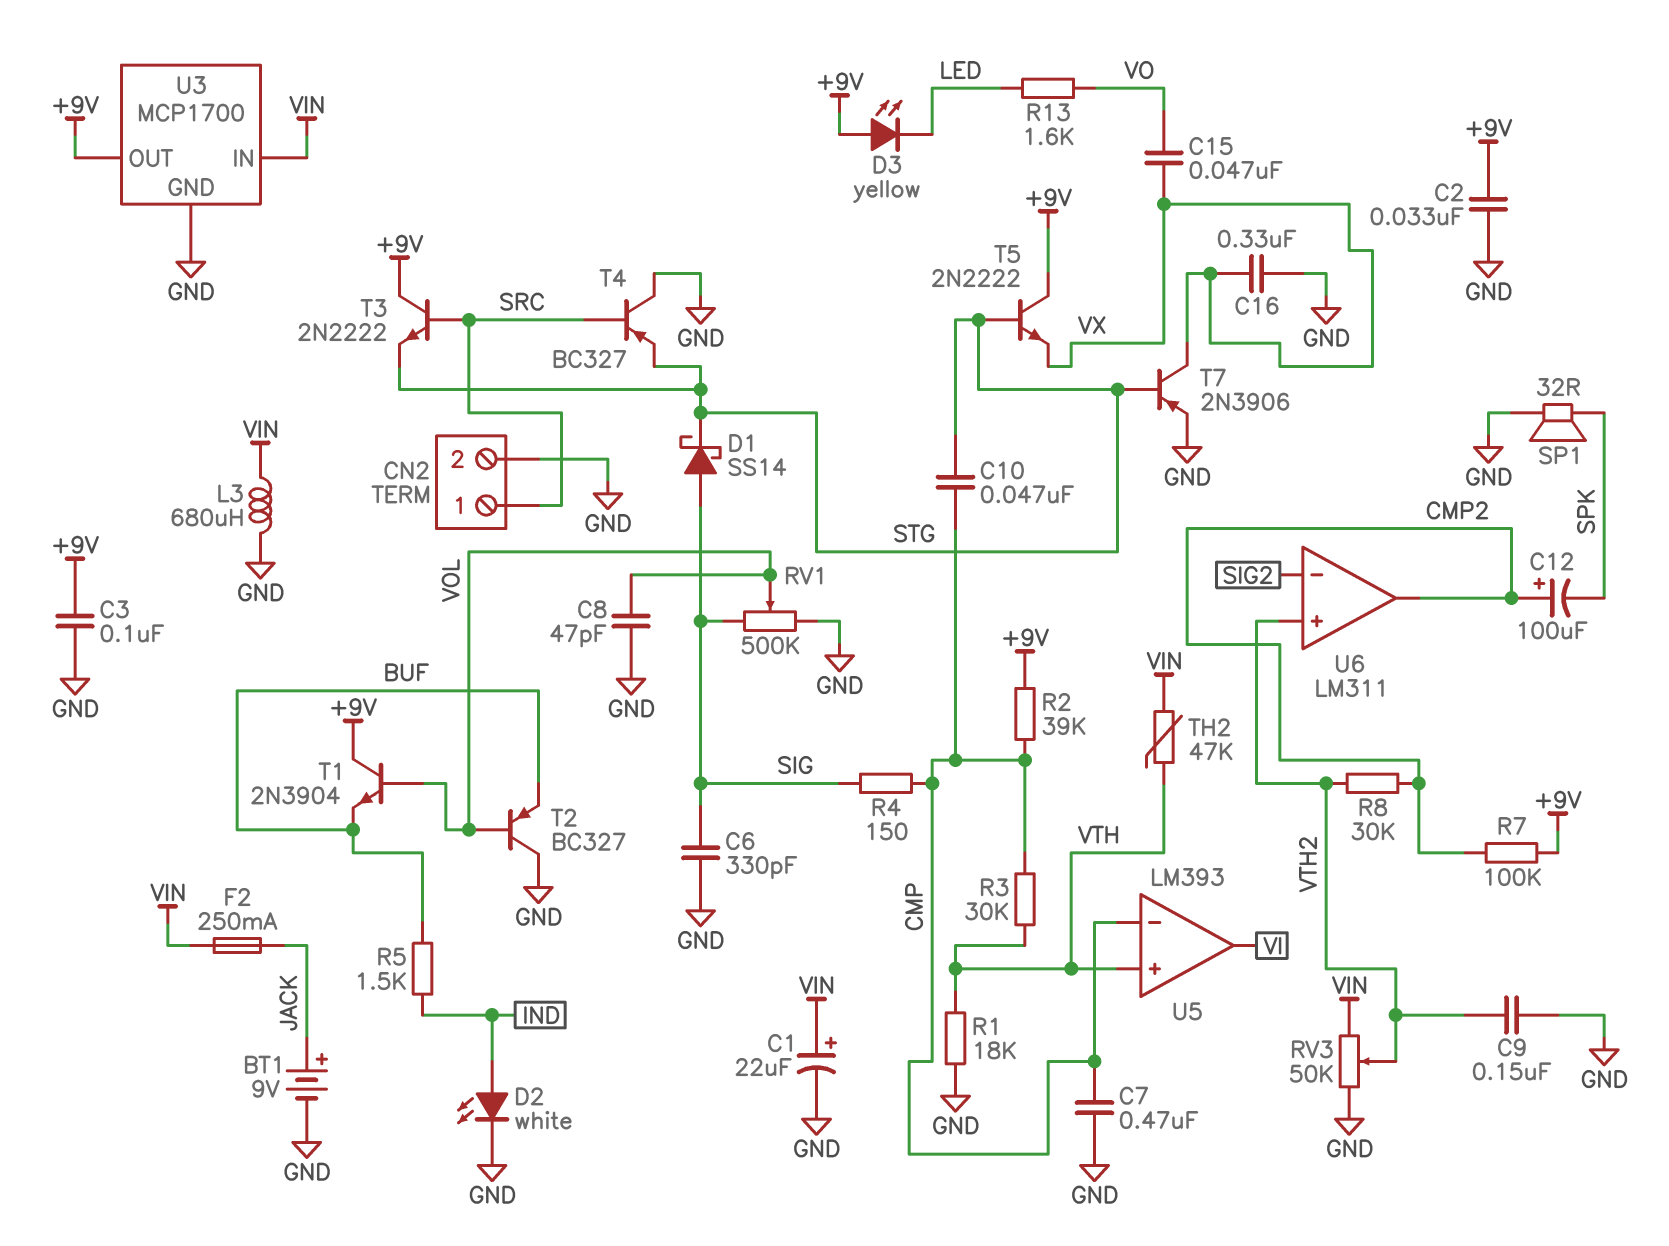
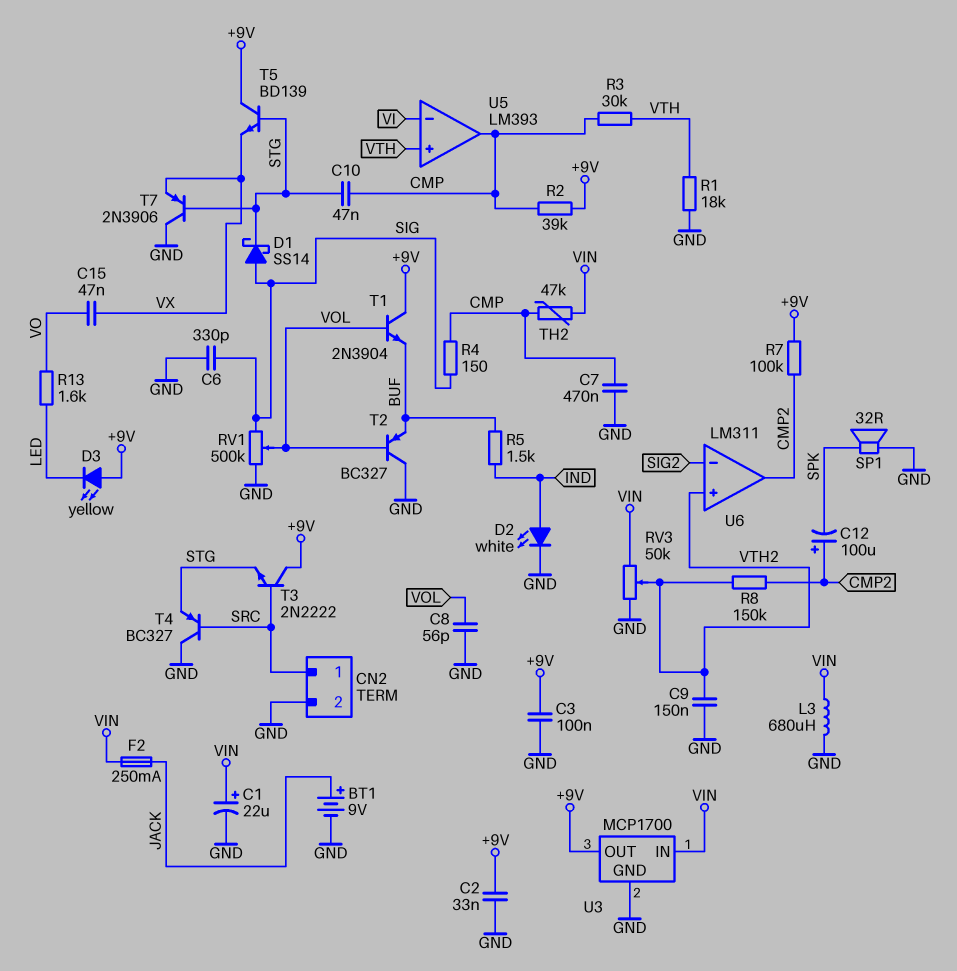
C8: 47pF (GND, VOL) -> 56pF (GND, VOL)
C16: 330nF (GND, VX) -> none
R8: 30k (CMP2, VTH2) -> 150k (CMP2, VTH2)
T5: NPN 2N2222 (B STG, C +9V, E VX) -> NPN BD139 (B STG, C +9V, E VX)
T7: PNP 2N3906 (B STG, C VX, E GND) -> PNP 2N3906 (B STG, C GND, E VX)
TH2: 47k (VIN, VTH) -> 47k (CMP, VIN)
U5 pin in-: CMP -> VI
U5 pin out: VI -> CMP

